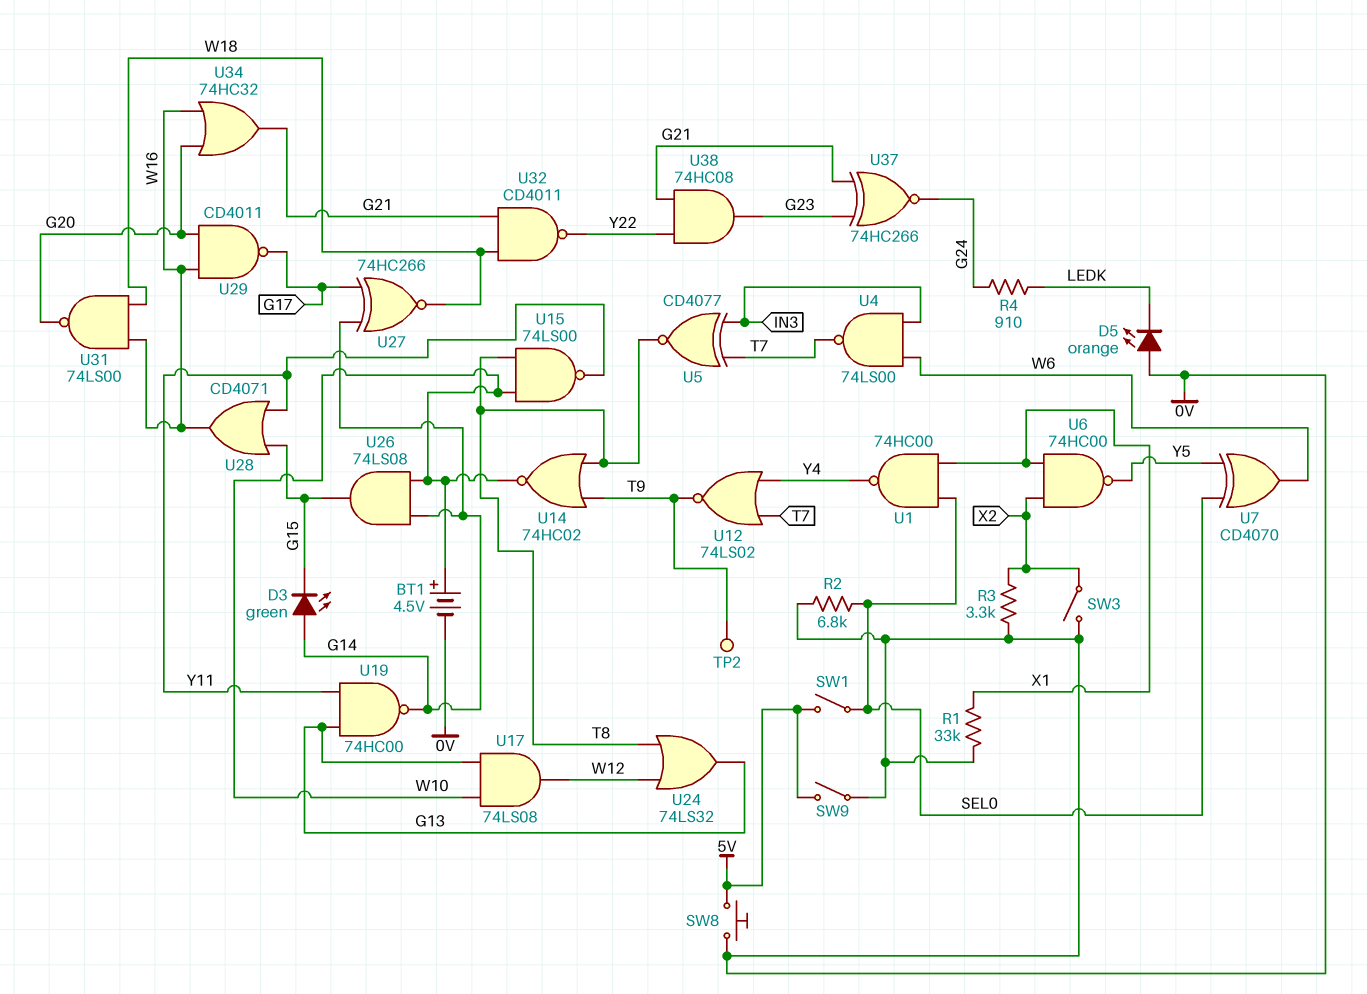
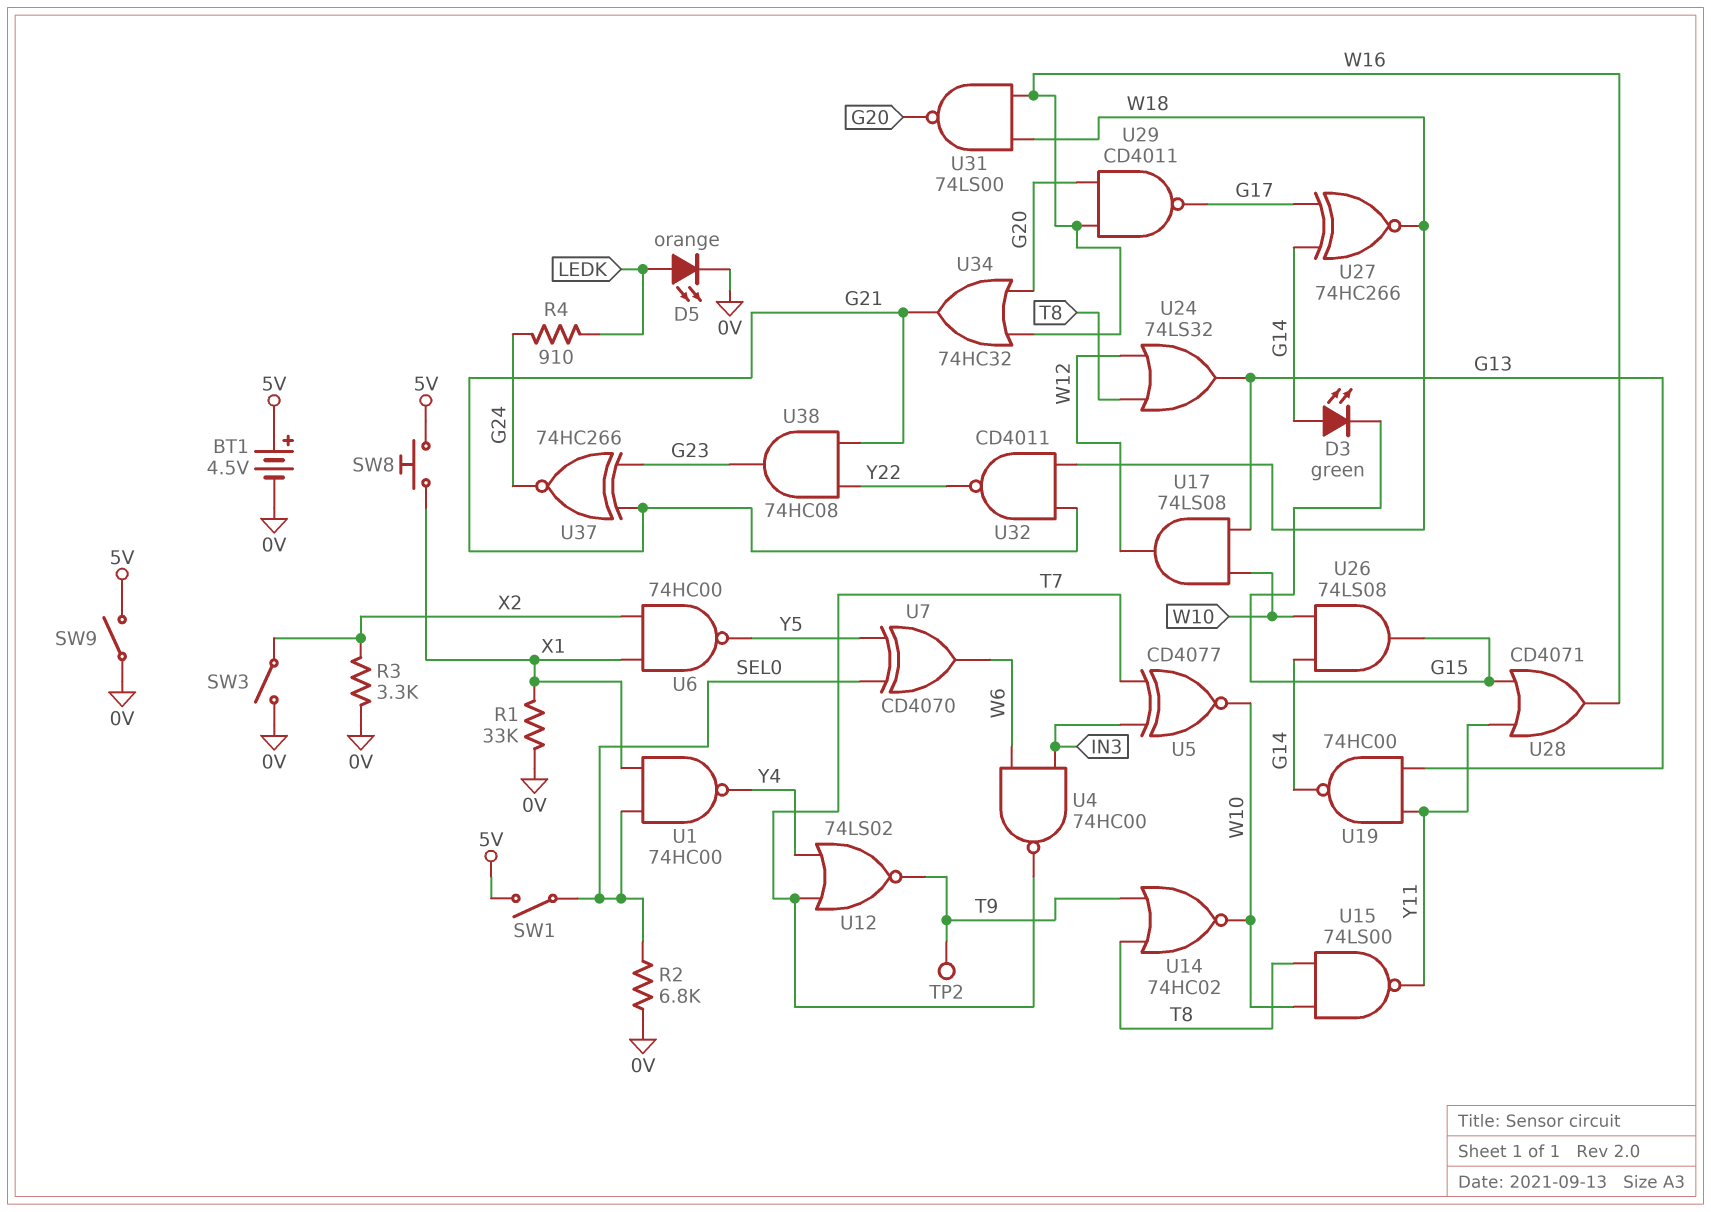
BT1: 4.5V (plus W10, minus 0V) -> 4.5V (plus 5V, minus 0V)
D5: LED orange (A 0V, K LEDK) -> LED orange (A LEDK, K 0V)
SW8: button (0V, 5V) -> button (5V, X1)
U4: NAND 74LS00 (in IN3, in W6, out T7) -> NAND 74HC00 (in IN3, in W6, out T7)
U5: XNOR CD4077 (in IN3, in T7, out T8) -> XNOR CD4077 (in IN3, in T7, out W10)

